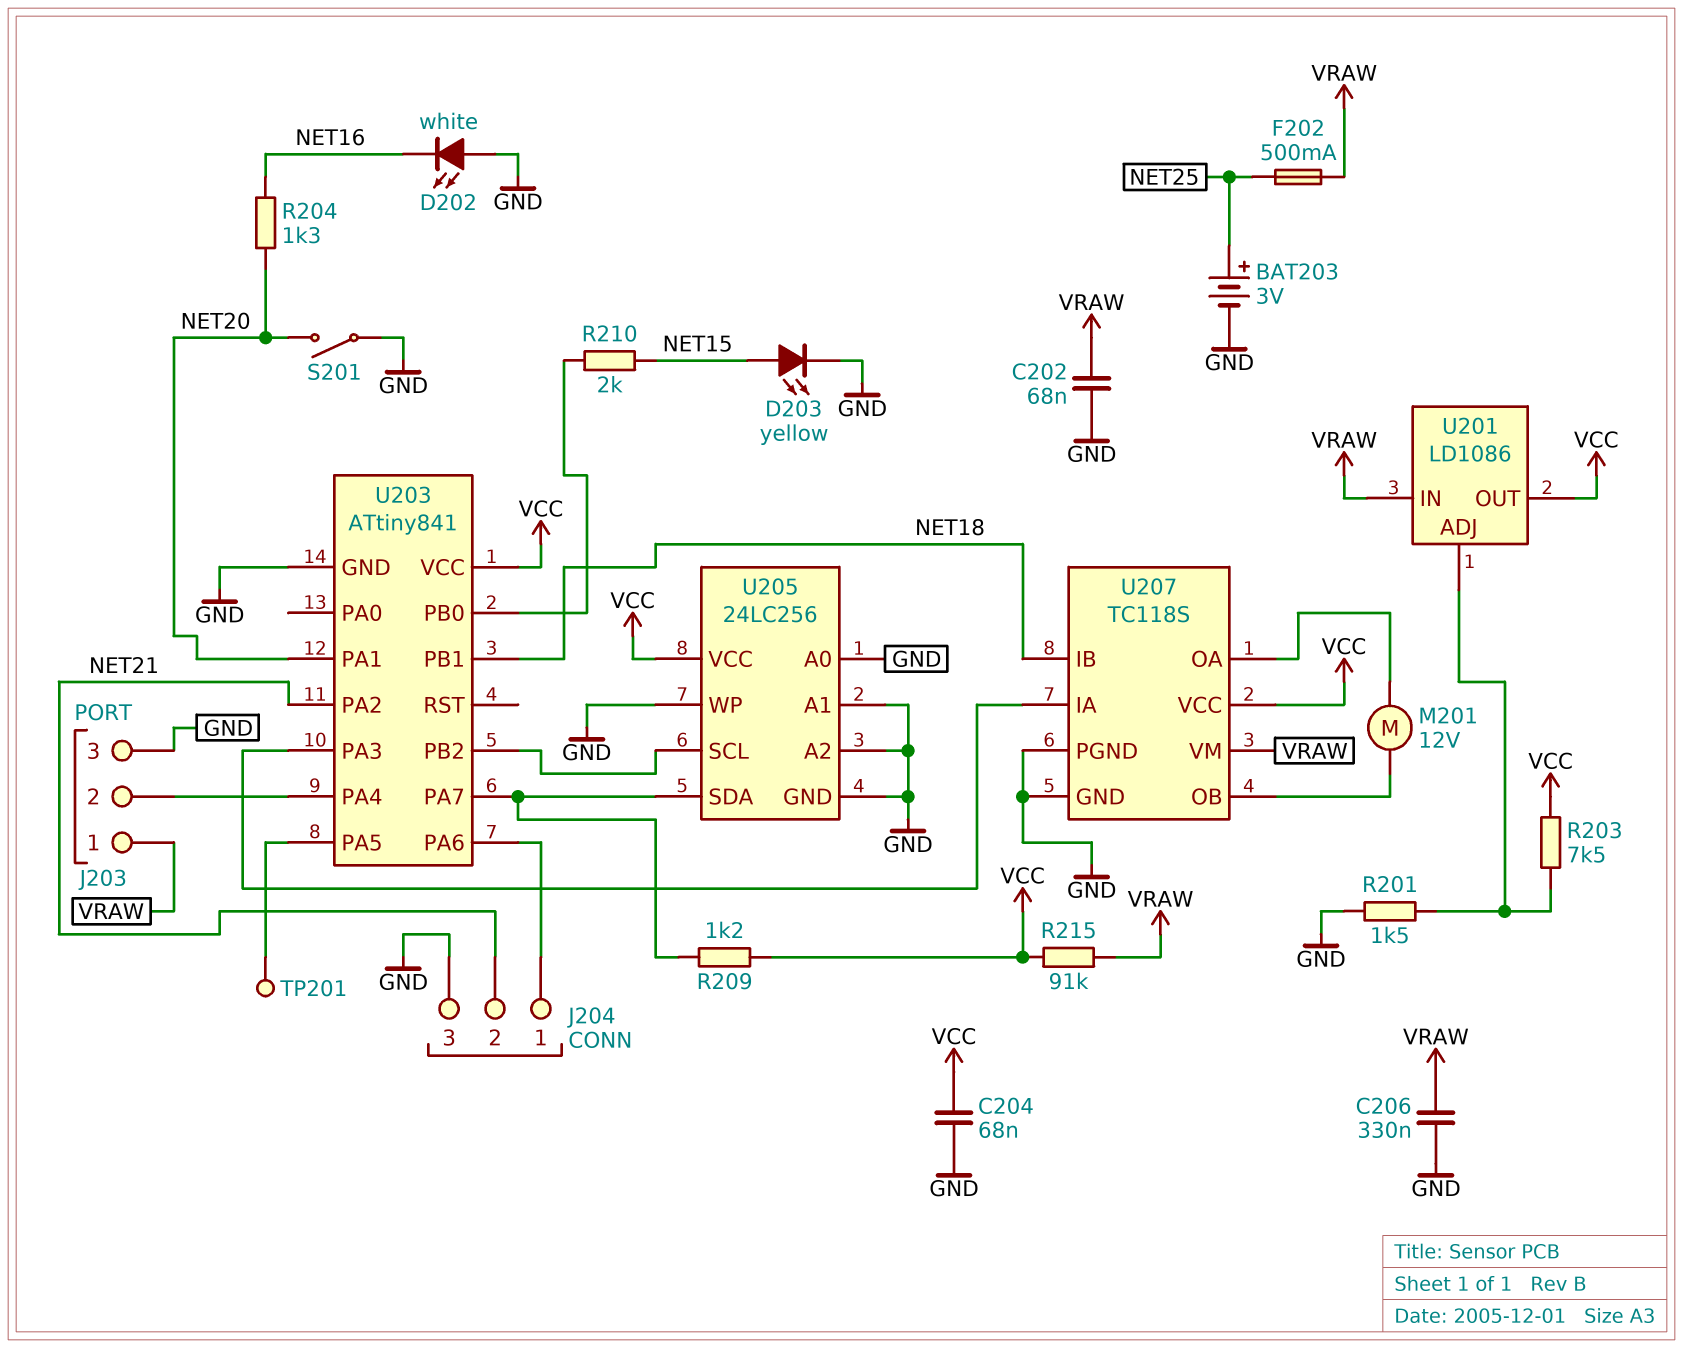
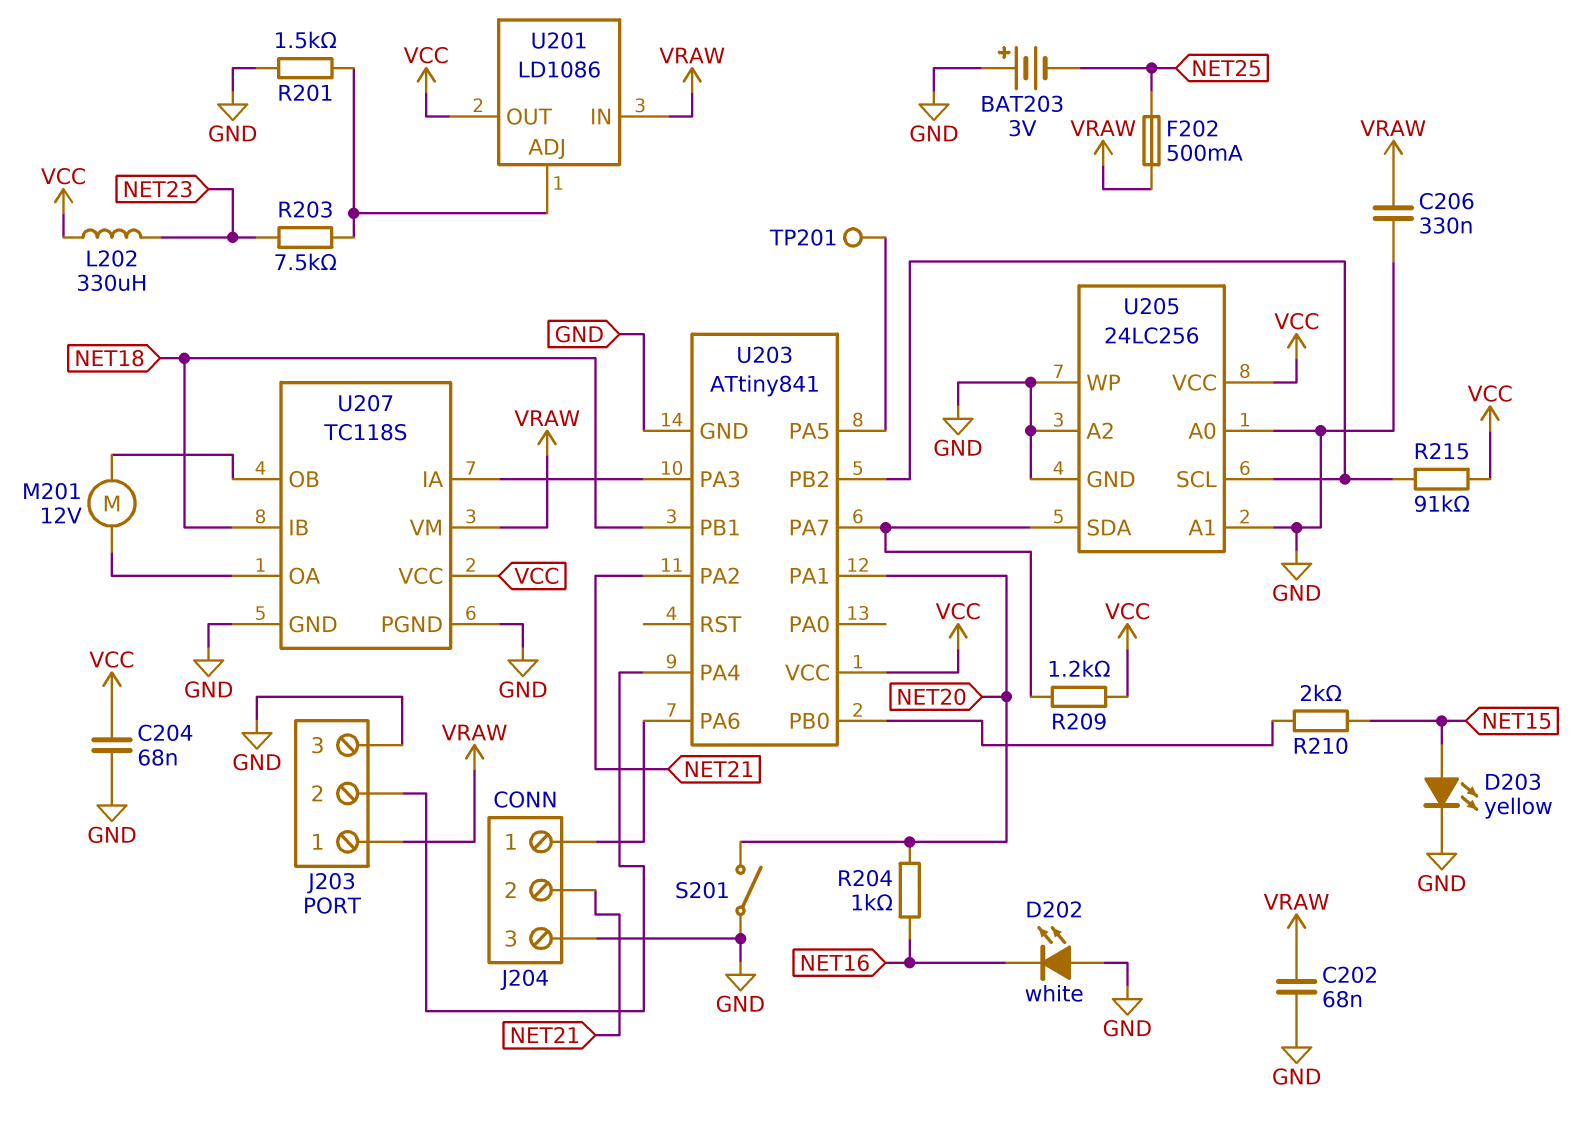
BAT203: 3V (plus NET25, minus GND) -> 3V (plus GND, minus NET25)
L202: none -> 330uH (NET23, VCC)
R203: 7.5k (U201/ADJ, VCC) -> 7.5k (NET23, U201/ADJ)
R204: 1.3k (NET16, NET20) -> 1k (NET16, NET20)
R215: 91k (VCC, VRAW) -> 91k (U203/PB2, VCC)

